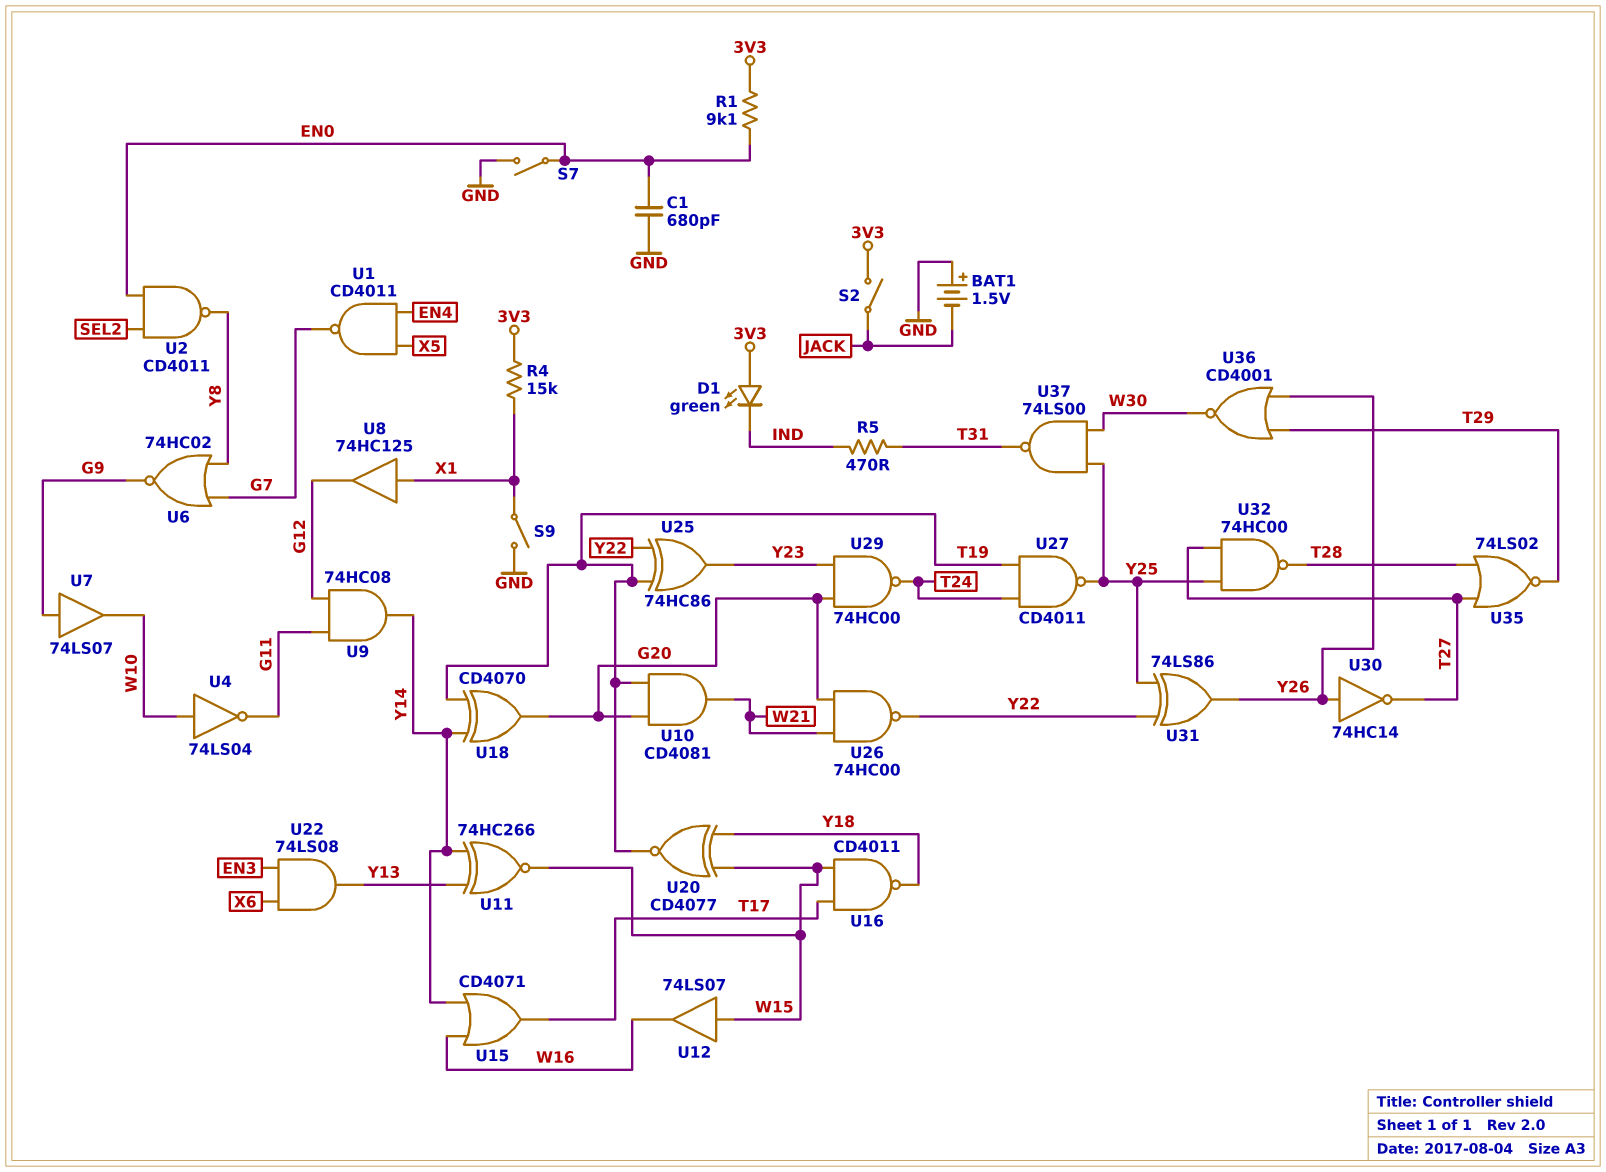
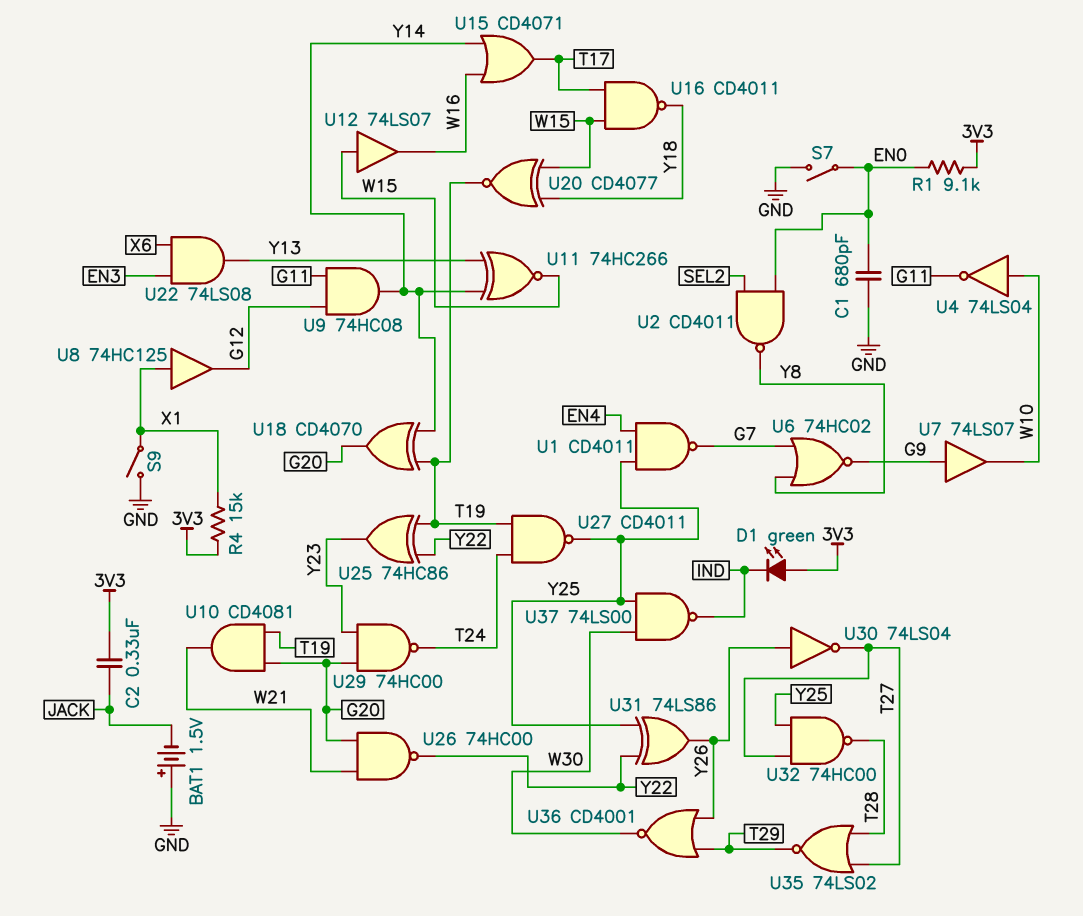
C2: none -> 330nF (3V3, JACK)
R5: 470 (IND, T31) -> none
S2: switch (3V3, JACK) -> none
U1: NAND CD4011 (in EN4, in X5, out G7) -> NAND CD4011 (in EN4, in Y25, out G7)
U30: NOT 74HC14 (in Y26, out T27) -> NOT 74LS04 (in Y26, out T27)
U37: NAND 74LS00 (in W30, in Y25, out T31) -> NAND 74LS00 (in W30, in Y25, out IND)

